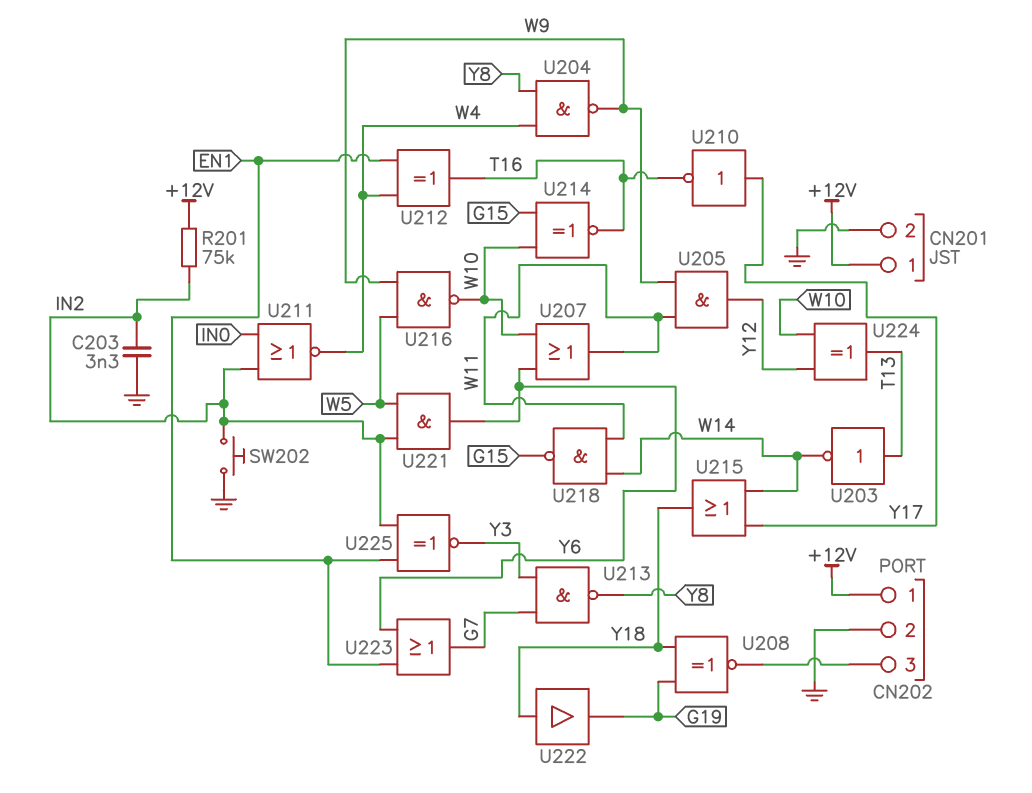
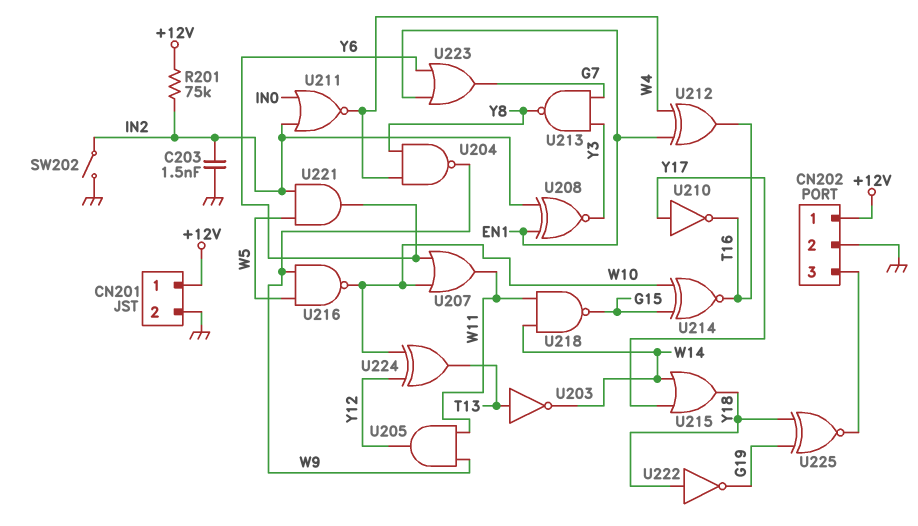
C203: 3.3nF (GND, IN2) -> 1.5nF (GND, IN2)
SW202: button (GND, IN2) -> switch (GND, IN2)
U208: XNOR (in G19, in Y18, out CN202/3) -> XNOR (in EN1, in IN2, out Y3)
U222: buffer (in Y18, out G19) -> NOT (in Y18, out G19)
U225: XNOR (in EN1, in IN2, out Y3) -> XNOR (in G19, in Y18, out CN202/3)

